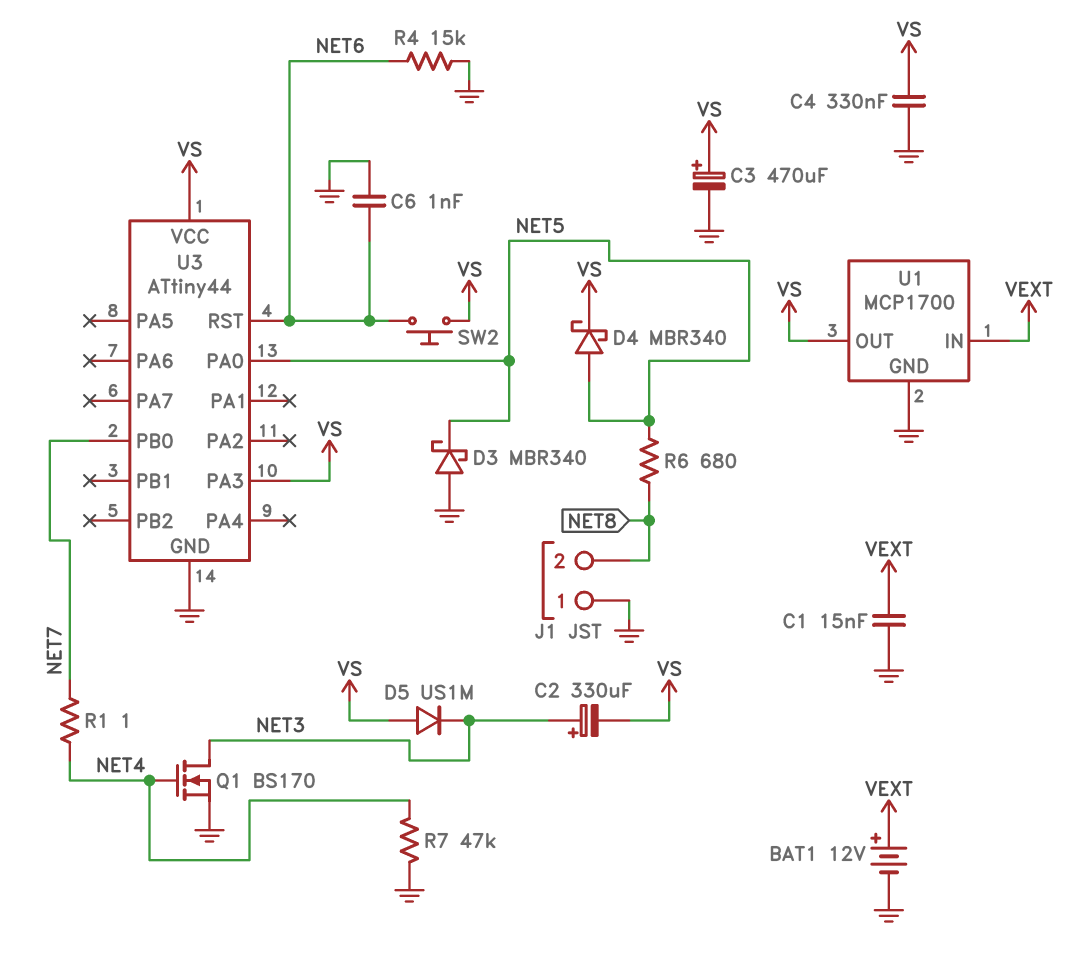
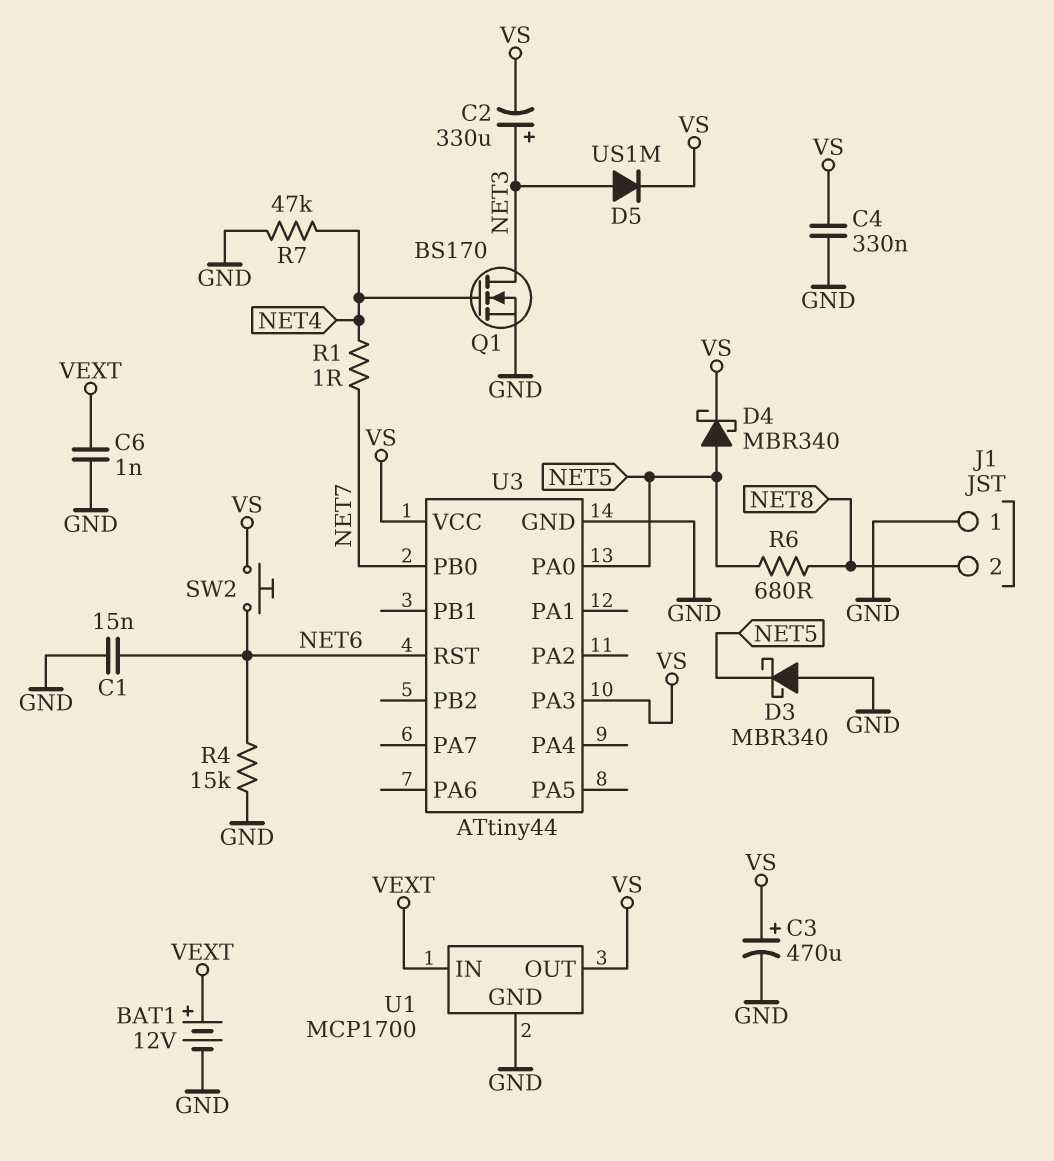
C1: 15nF (GND, VEXT) -> 15nF (GND, NET6)
C6: 1nF (GND, NET6) -> 1nF (GND, VEXT)
D5: diode US1M (A VS, K NET3) -> diode US1M (A NET3, K VS)

